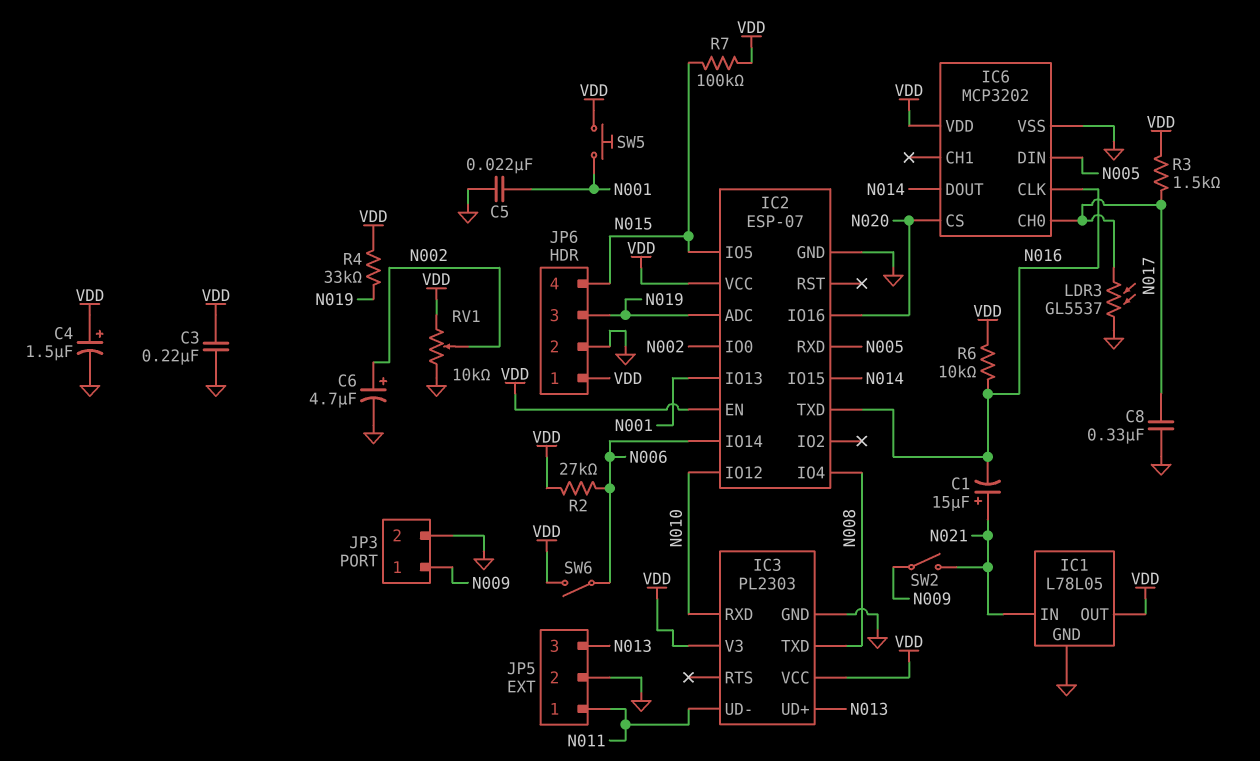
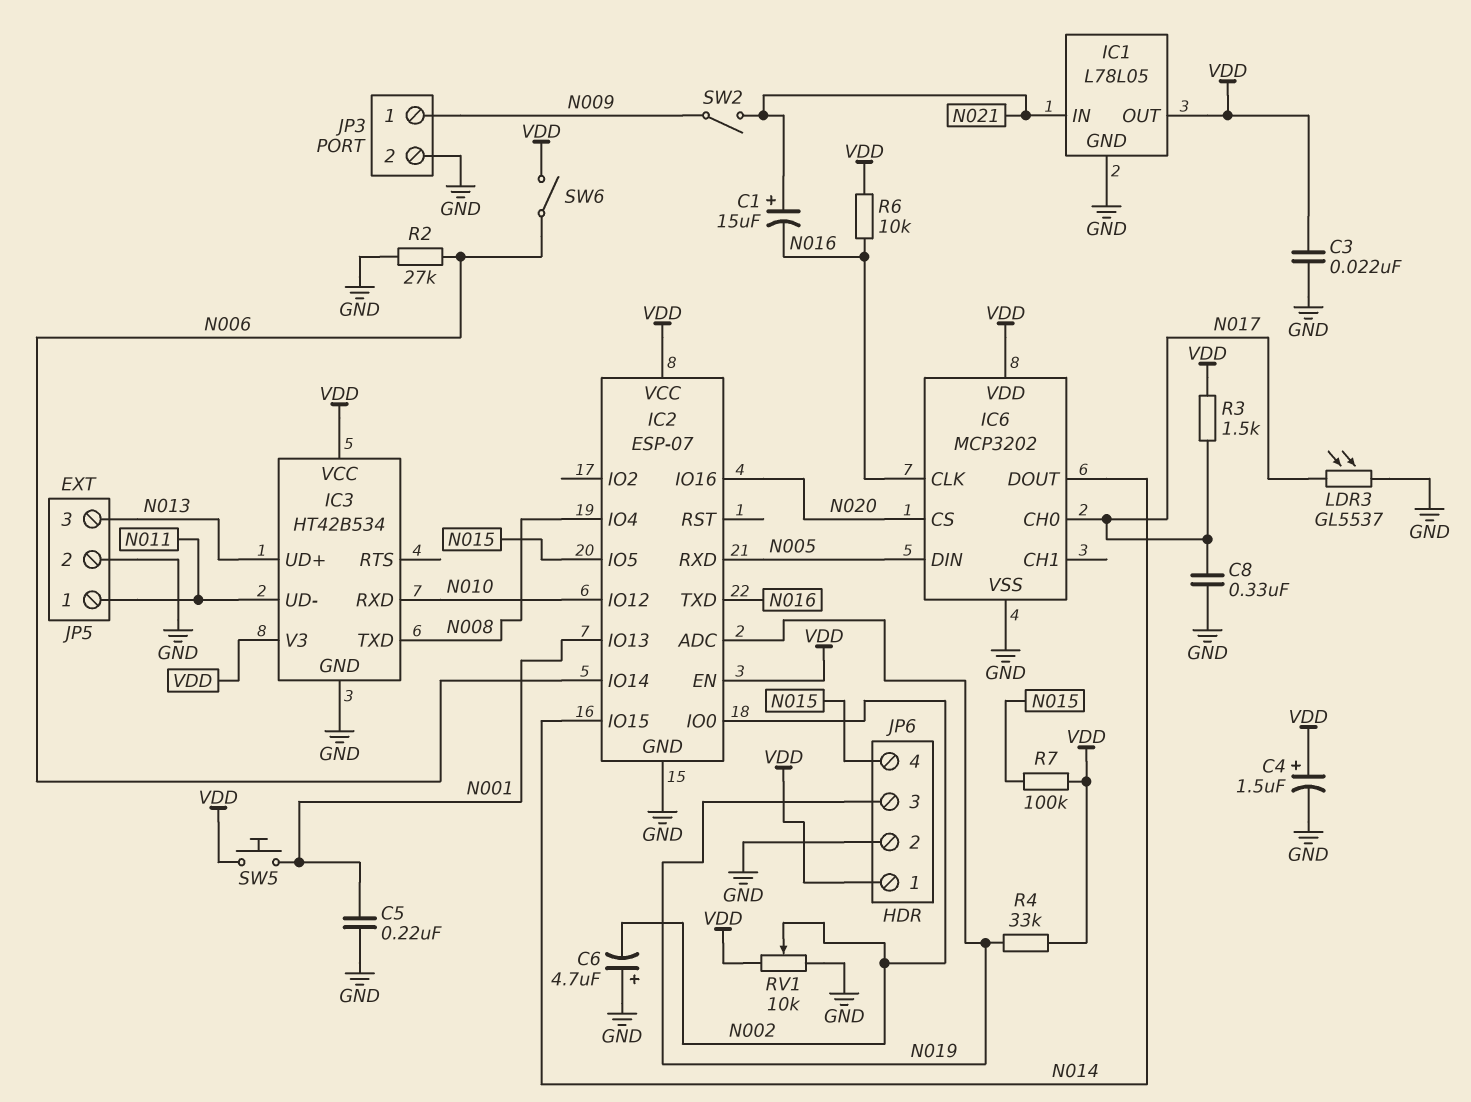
C3: 220nF (GND, VDD) -> 22nF (GND, VDD)
C5: 22nF (GND, N001) -> 220nF (GND, N001)
C6: 4.7uF (plus N002, minus GND) -> 4.7uF (plus GND, minus N002)
IC3: PL2303 -> HT42B534
R2: 27k (N006, VDD) -> 27k (GND, N006)

